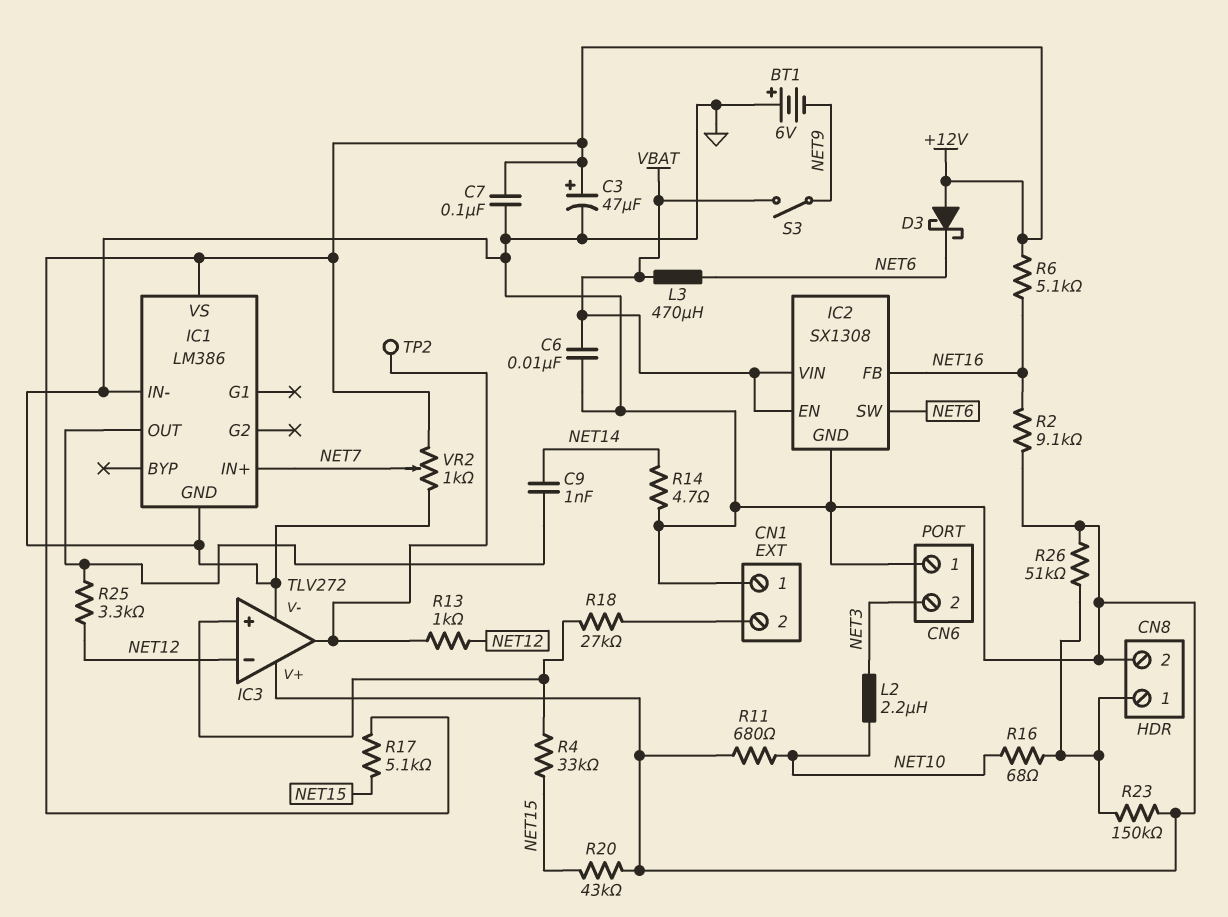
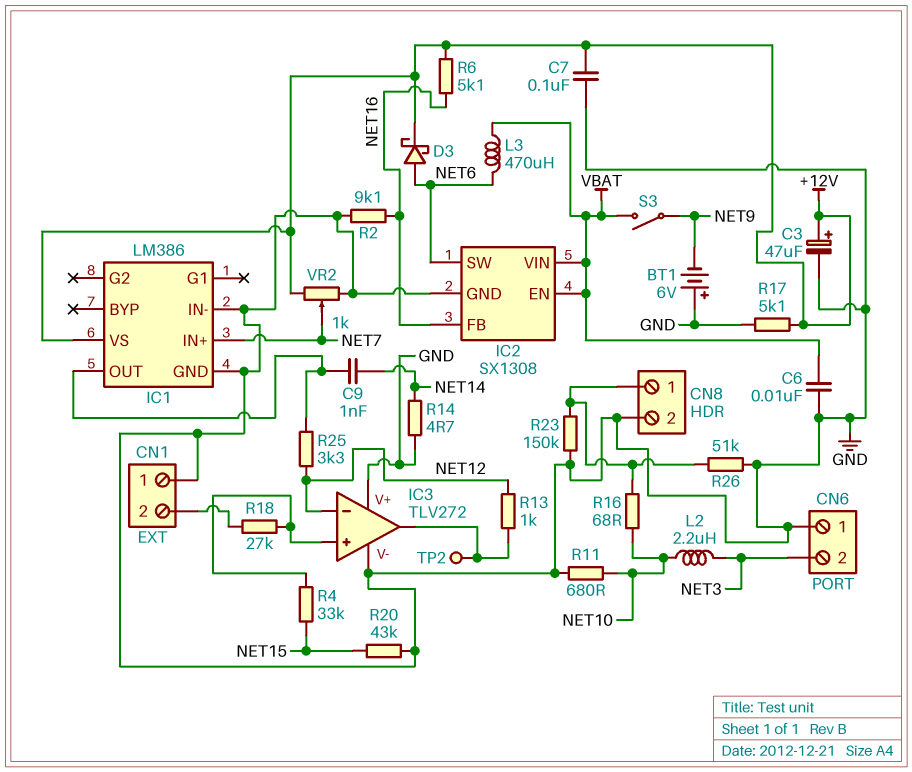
D3: schottky (A +12V, K NET6) -> schottky (A NET6, K +12V)
R17: 5.1k (+12V, NET15) -> 5.1k (+12V, GND)

